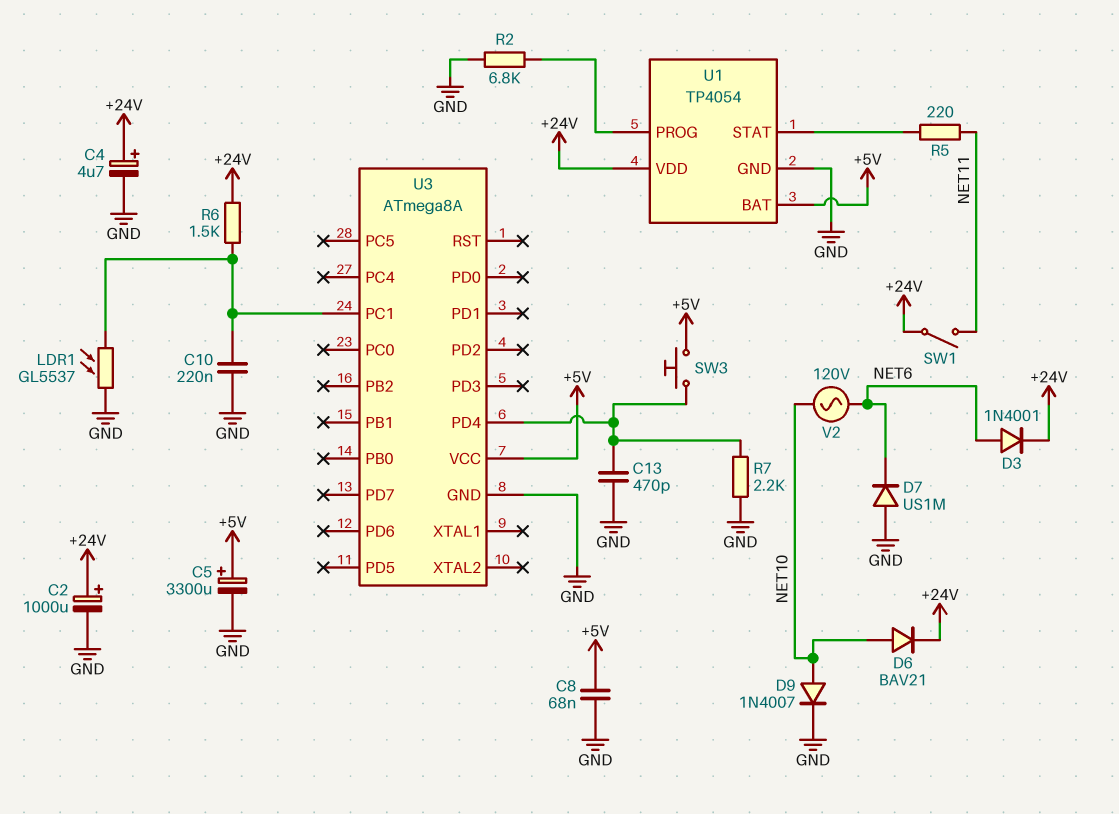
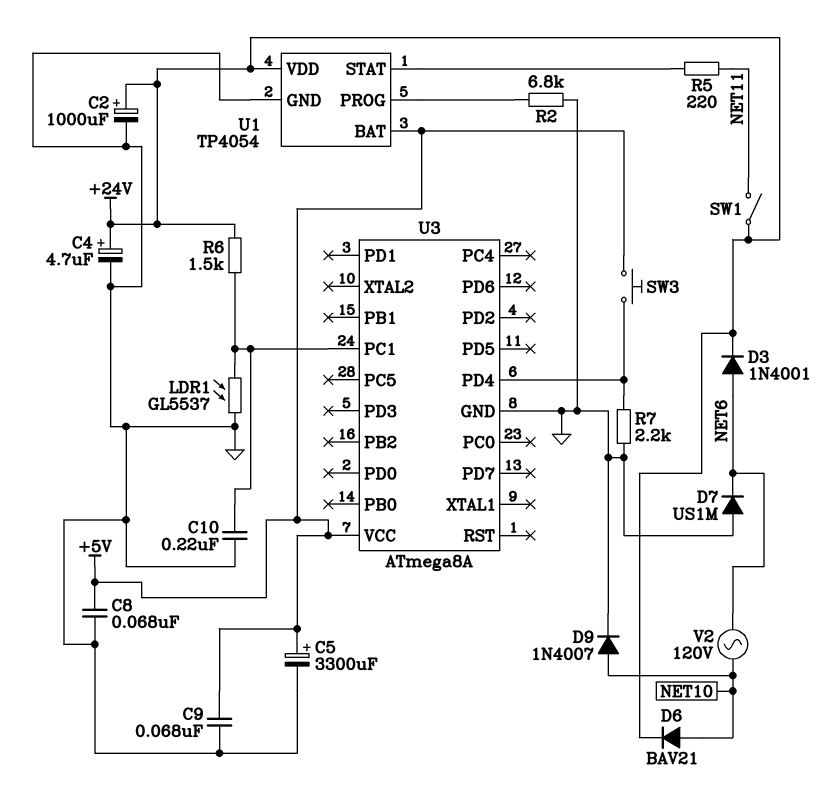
C9: none -> 68nF (+5V, GND)
C13: 470pF (GND, U3/PD4) -> none

